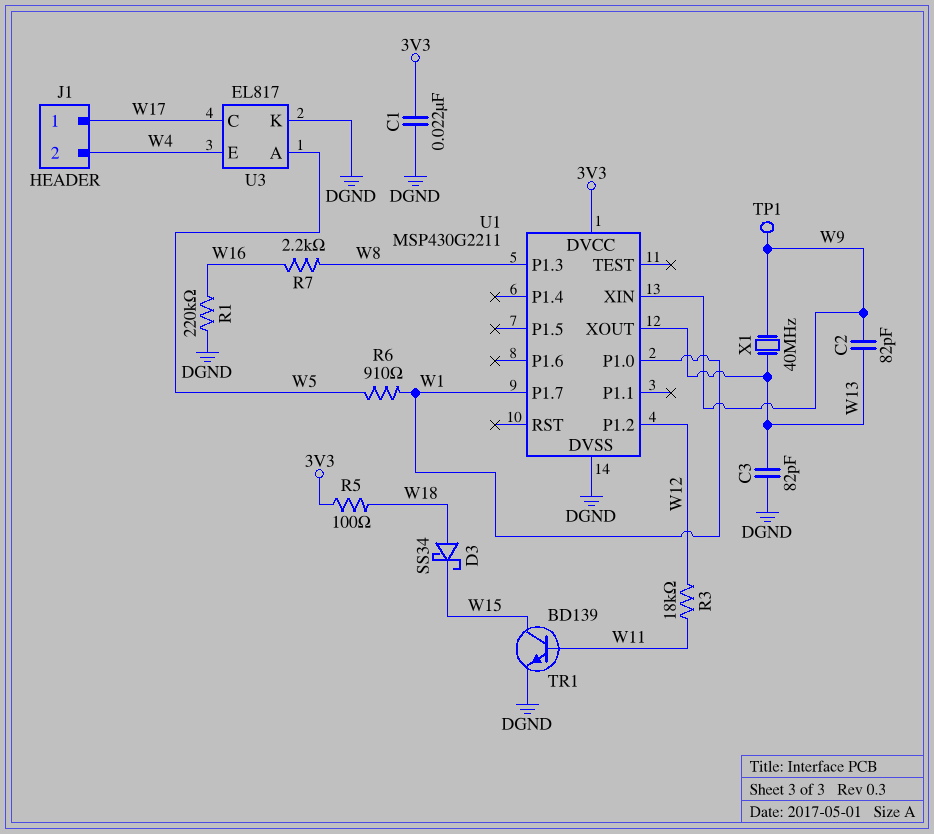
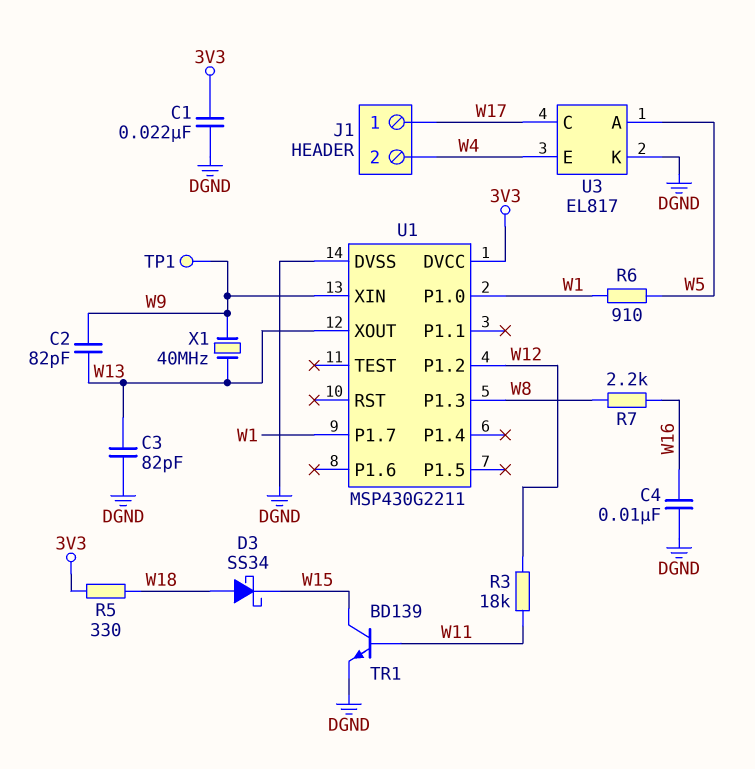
C4: none -> 10nF (DGND, W16)
R1: 220k (DGND, W16) -> none
R5: 100 (3V3, W18) -> 330 (3V3, W18)

